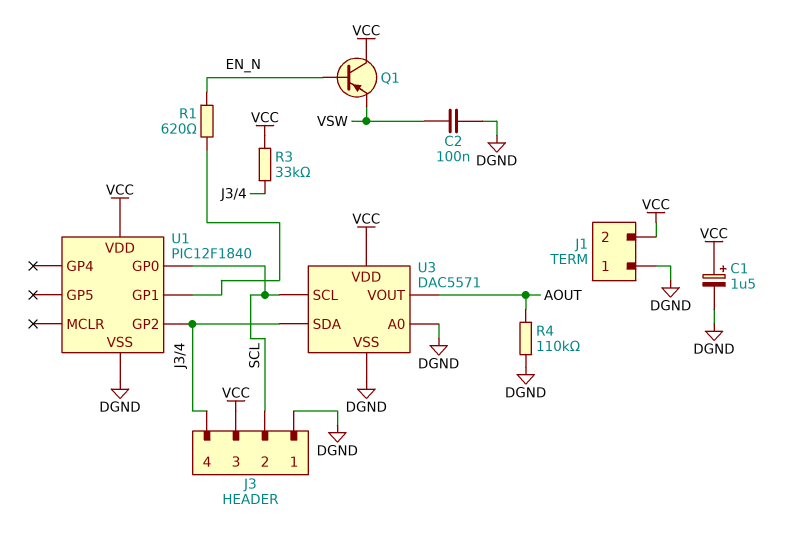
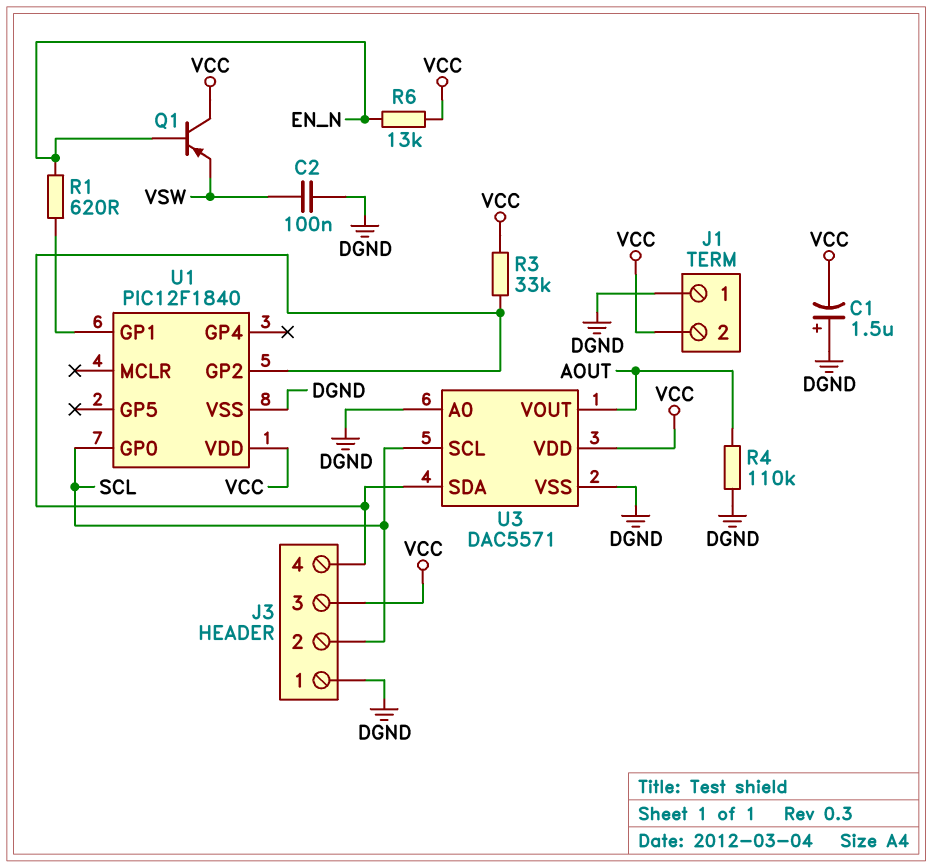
C1: 1.5uF (plus VCC, minus DGND) -> 1.5uF (plus DGND, minus VCC)
R6: none -> 13k (EN_N, VCC)

